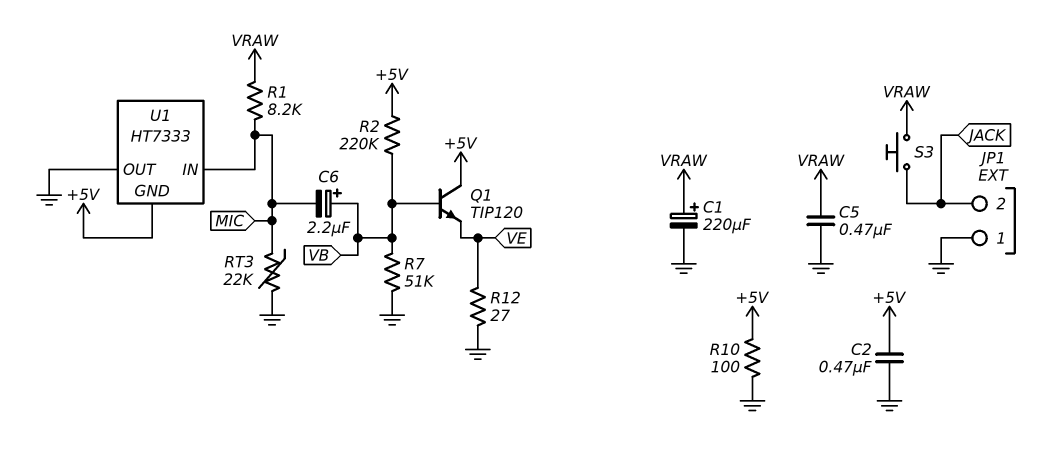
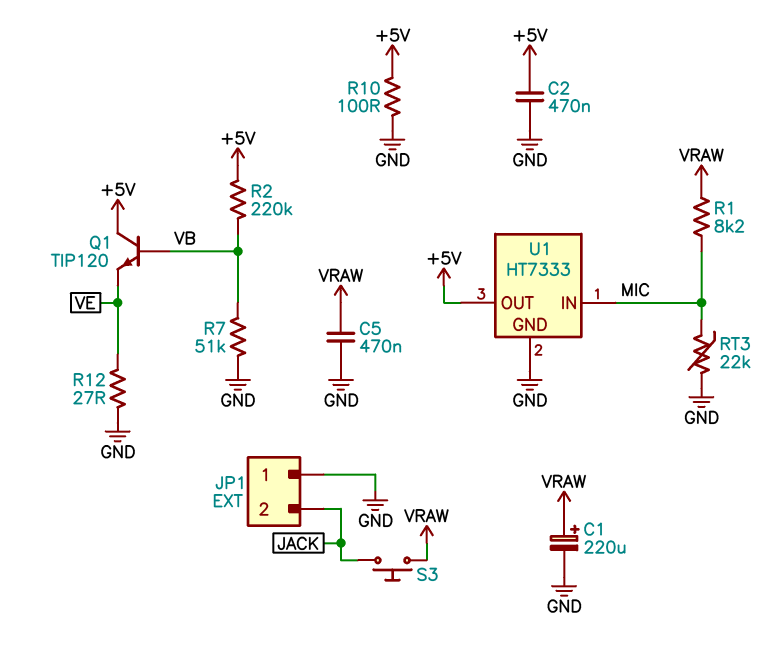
C6: 2.2uF (plus VB, minus MIC) -> none
U1 pin GND: +5V -> GND
U1 pin OUT: GND -> +5V

